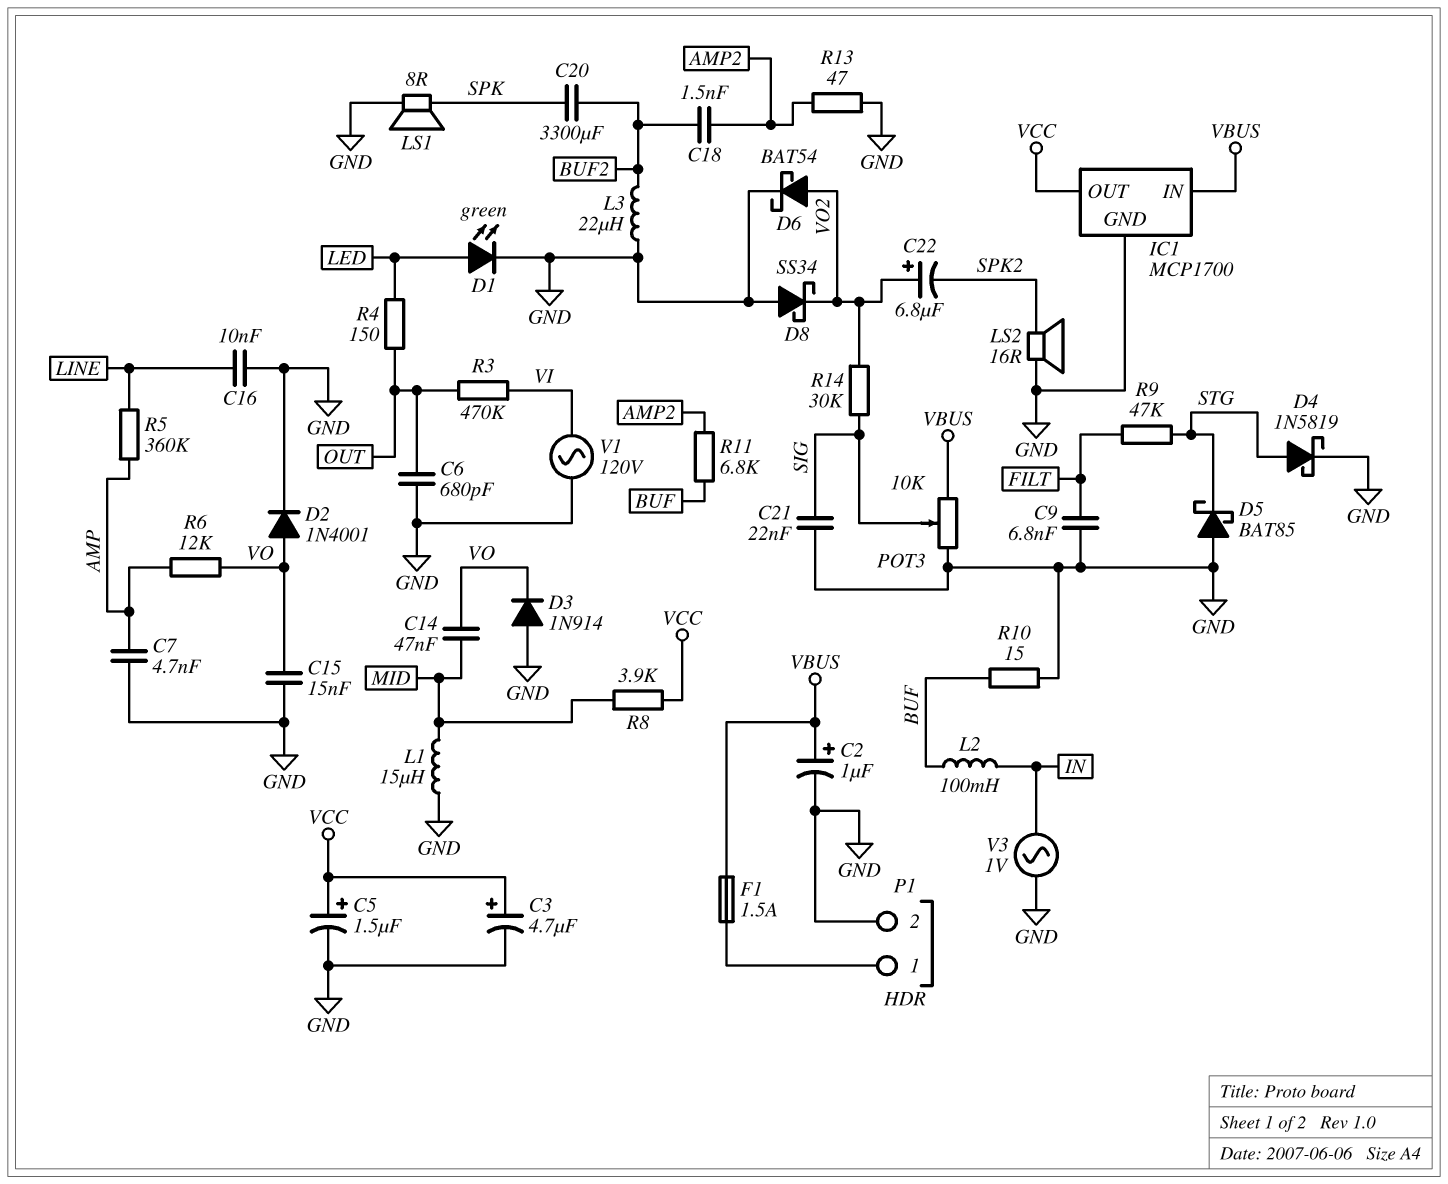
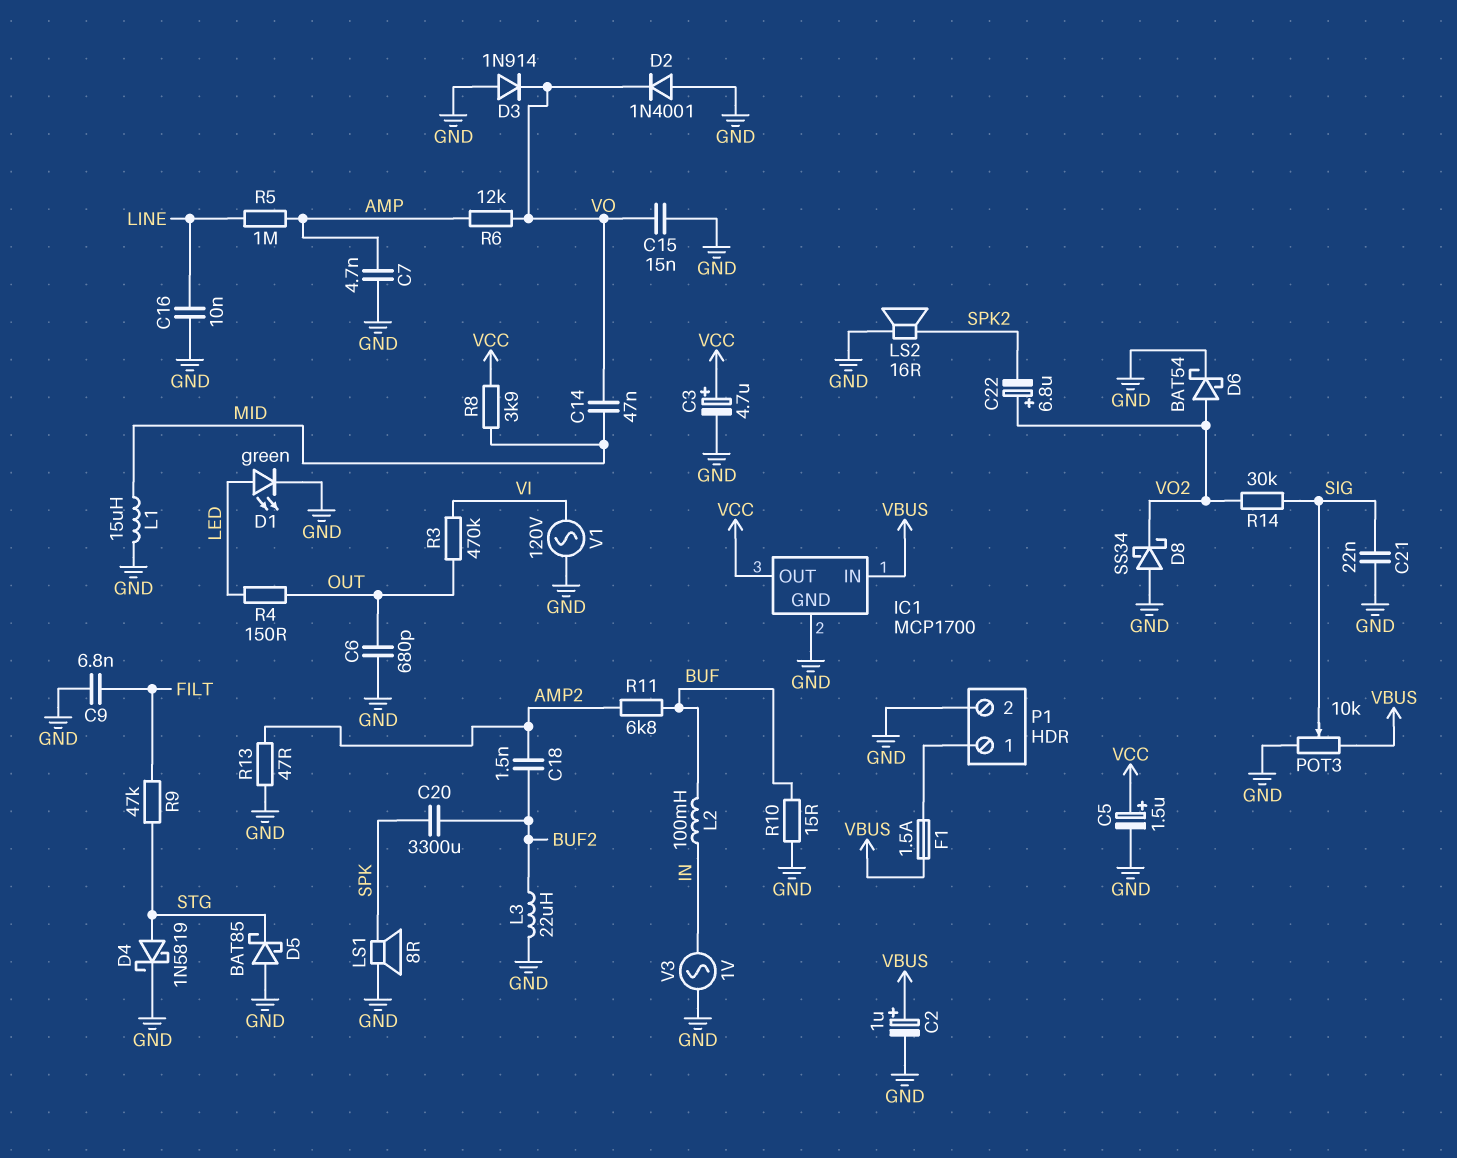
D2: diode 1N4001 (A VO, K GND) -> diode 1N4001 (A GND, K VO)
R5: 360k (AMP, LINE) -> 1M (AMP, LINE)

